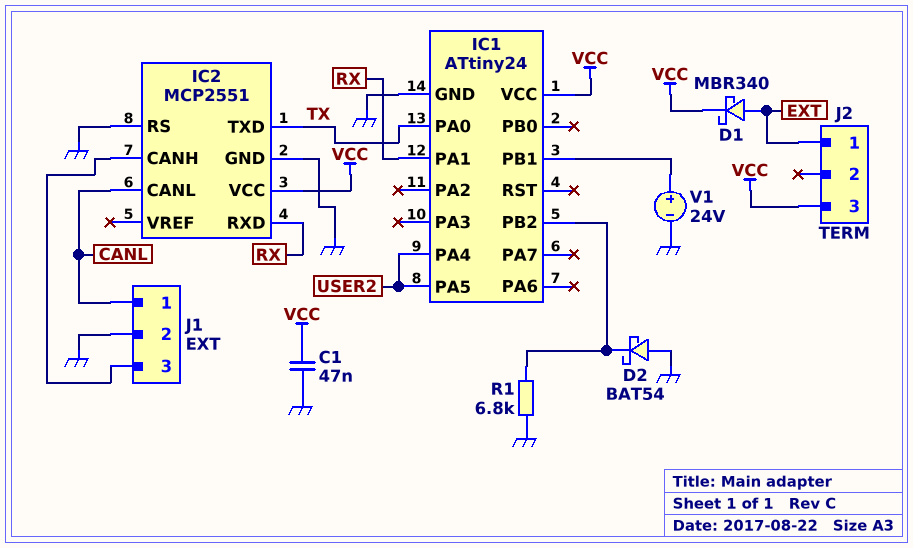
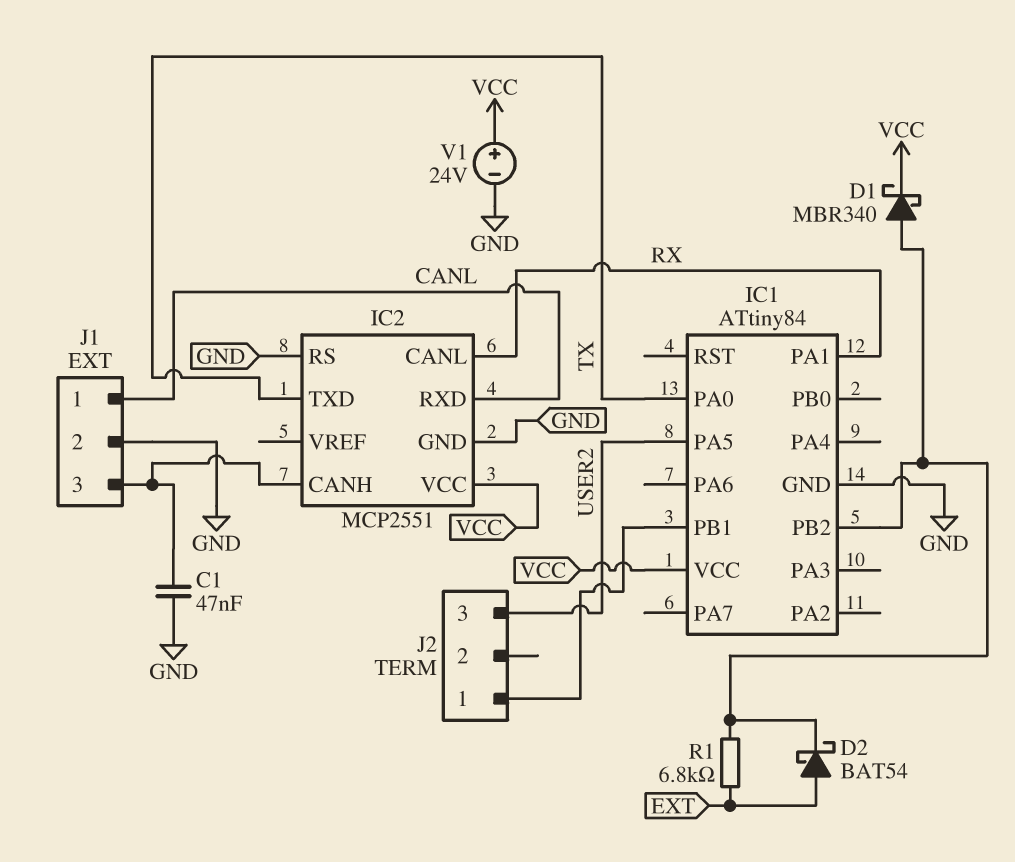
C1: 47nF (GND, VCC) -> 47nF (GND, IC2/CANH)
D1: schottky MBR340 (A EXT, K VCC) -> schottky MBR340 (A IC1/PB2, K VCC)
D2: schottky BAT54 (A GND, K IC1/PB2) -> schottky BAT54 (A EXT, K IC1/PB2)
IC1: ATtiny24 -> ATtiny84
IC1 pin PA4: USER2 -> none
IC2 pin CANL: CANL -> RX
IC2 pin RXD: RX -> CANL
J2 pin 1: EXT -> IC1/PB1
J2 pin 3: VCC -> USER2
R1: 6.8k (GND, IC1/PB2) -> 6.8k (EXT, IC1/PB2)
V1: 24V (plus IC1/PB1, minus GND) -> 24V (plus VCC, minus GND)

